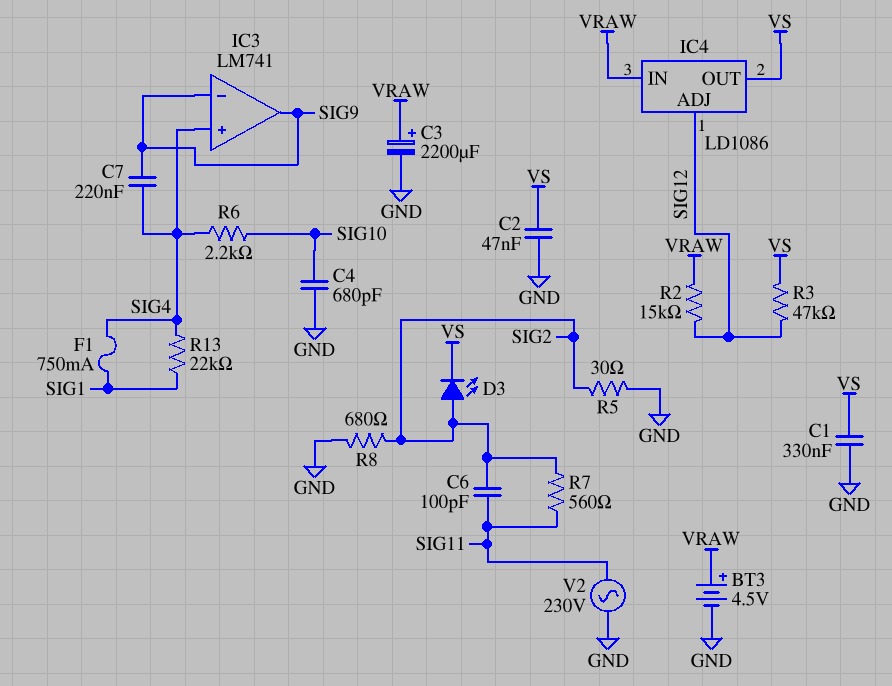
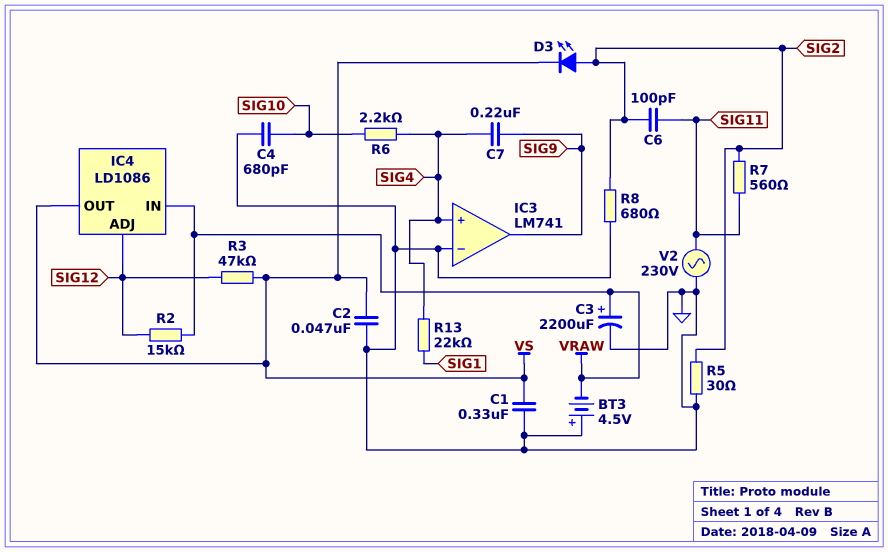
BT3: 4.5V (plus VRAW, minus GND) -> 4.5V (plus GND, minus VRAW)
F1: 750mA (SIG1, SIG4) -> none
IC3 pin in-: SIG9 -> GND

